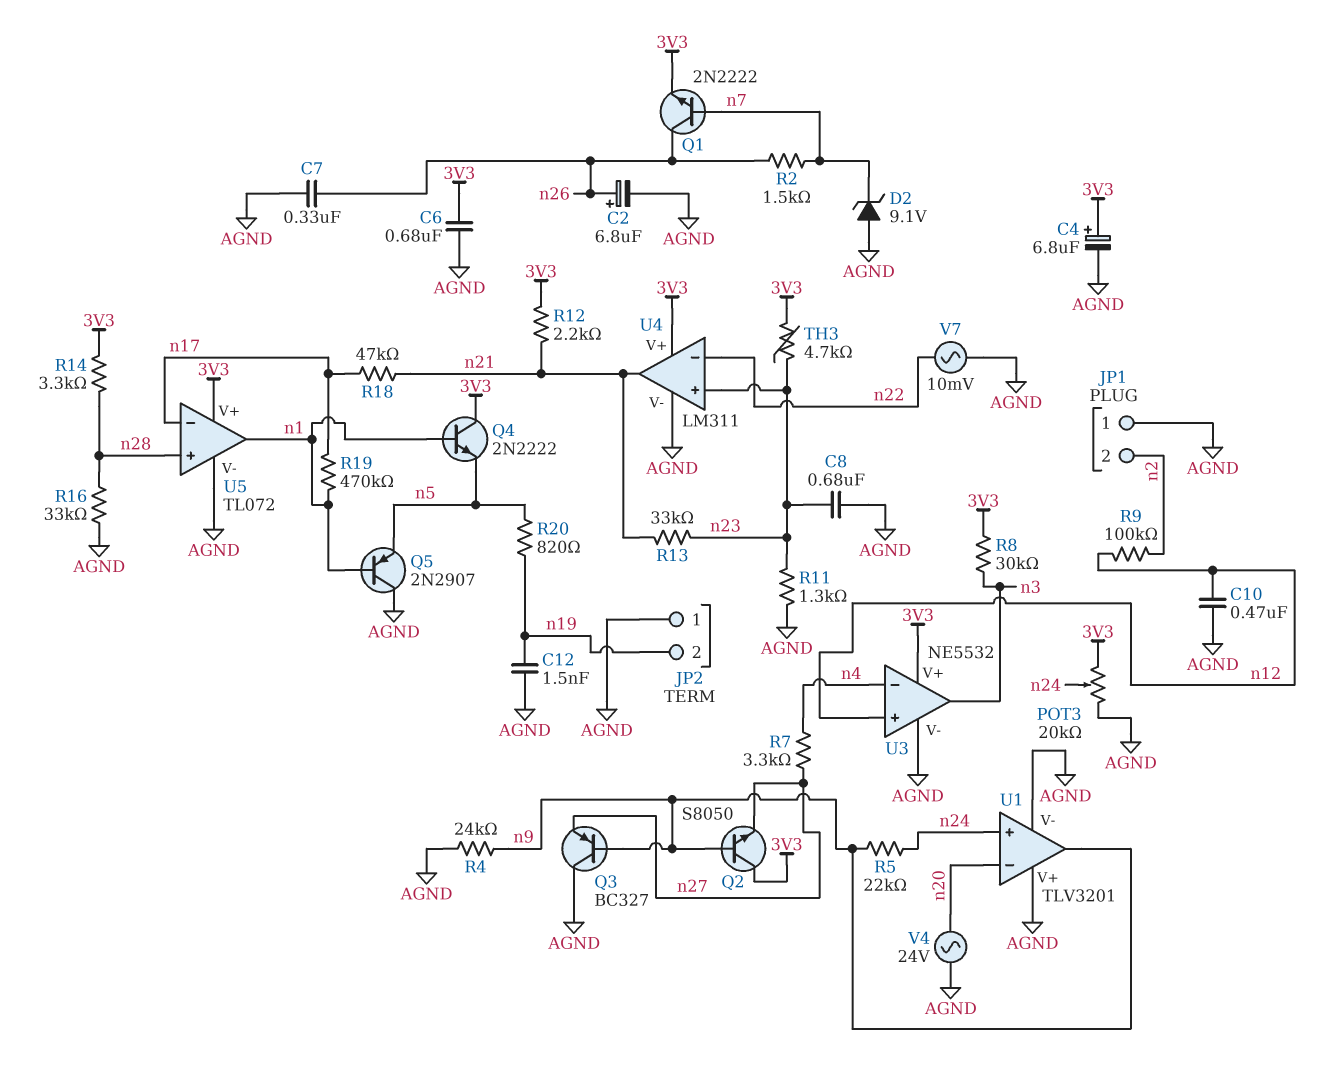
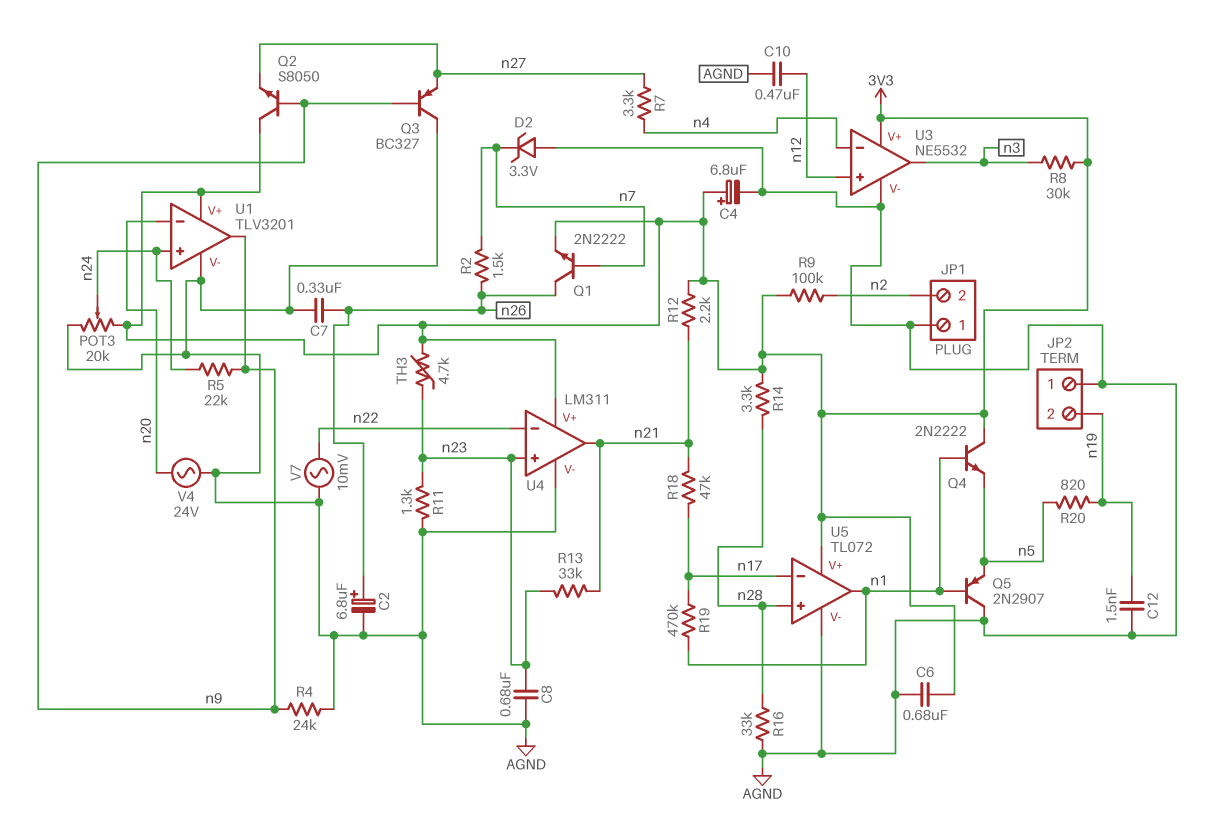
D2: zener 9.1V (A AGND, K n7) -> zener 3.3V (A AGND, K n7)
R9: 100k (n2, n12) -> 100k (3V3, n2)
U1 pin V+: AGND -> 3V3

